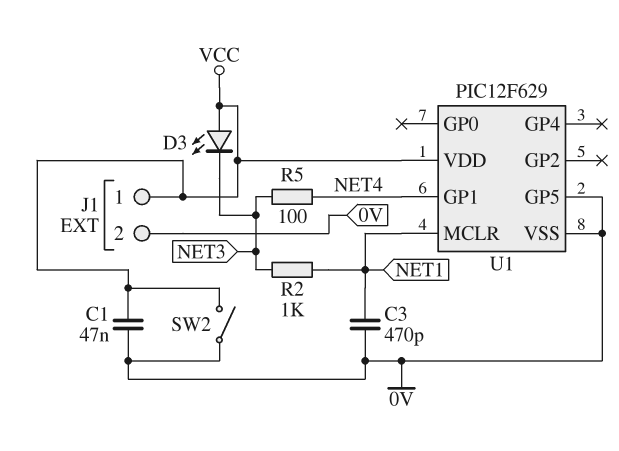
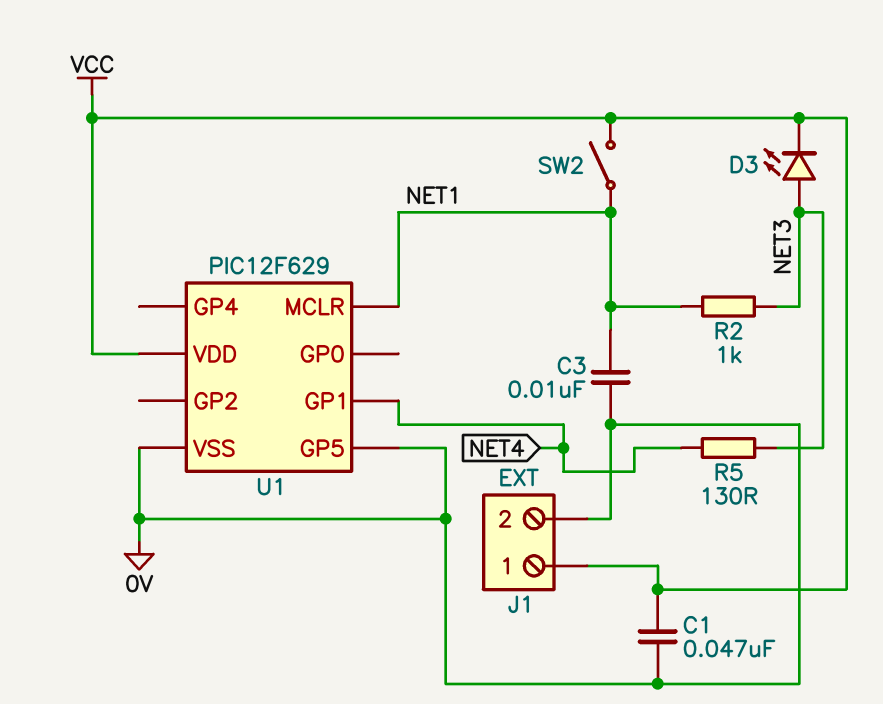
C3: 470pF (0V, NET1) -> 10nF (0V, NET1)
D3: LED (A VCC, K NET3) -> LED (A NET3, K VCC)
R5: 100 (NET3, NET4) -> 130 (NET3, NET4)
SW2: switch (0V, VCC) -> switch (NET1, VCC)

